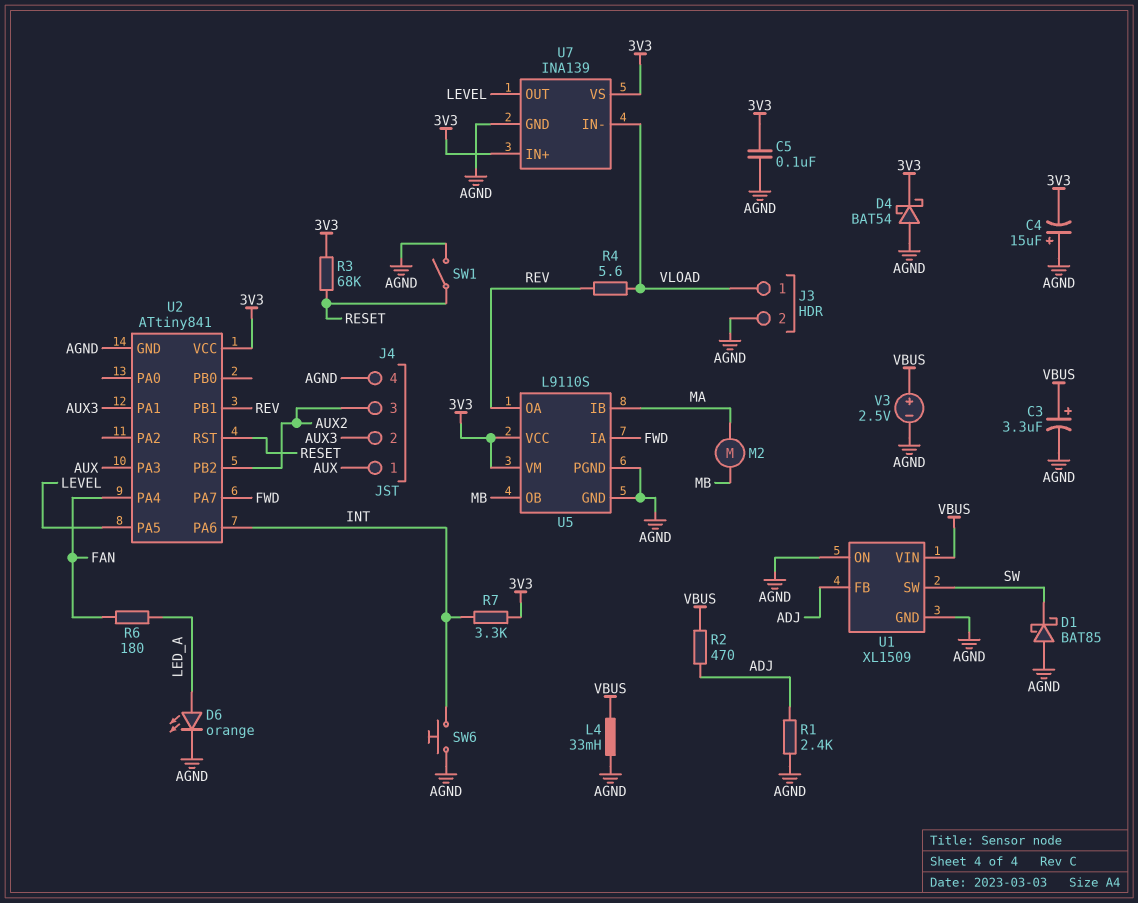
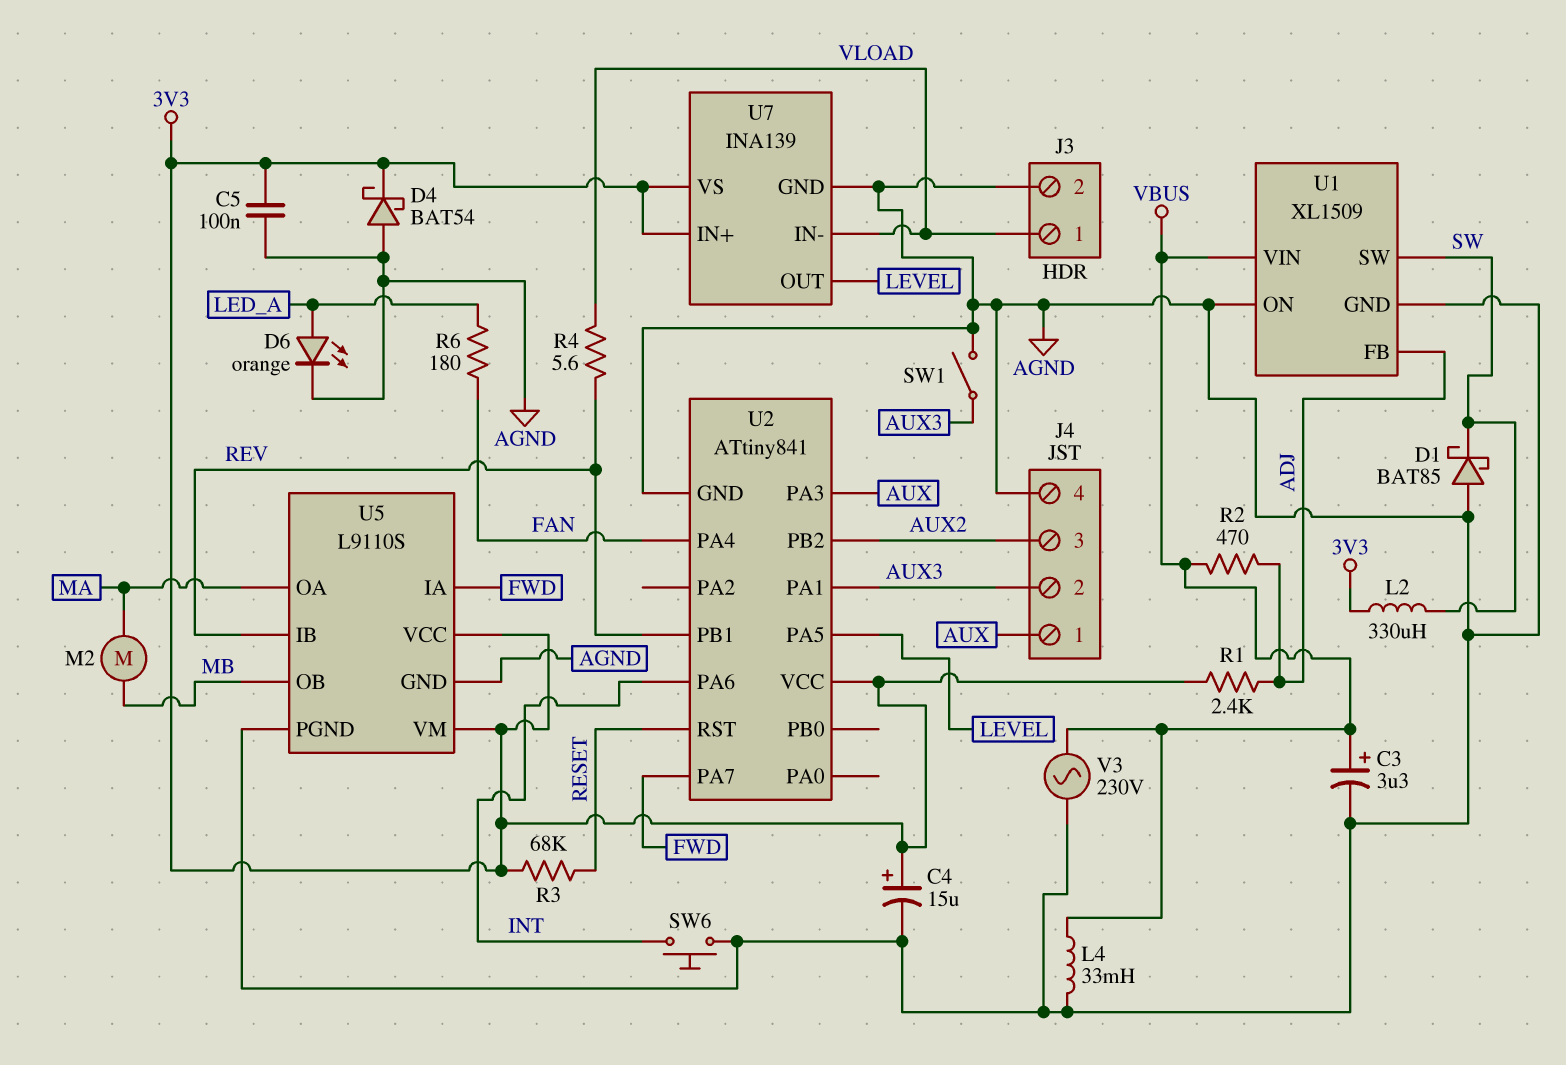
C4: 15uF (plus AGND, minus 3V3) -> 15uF (plus 3V3, minus AGND)
L2: none -> 330uH (3V3, SW)
R1: 2.4k (ADJ, AGND) -> 2.4k (3V3, ADJ)
R7: 3.3k (3V3, INT) -> none
SW1: switch (AGND, RESET) -> switch (AGND, AUX3)
U5 pin IB: MA -> REV
U5 pin OA: REV -> MA
V3: 2.5V (plus VBUS, minus AGND) -> AC 230V (AGND, VBUS)

